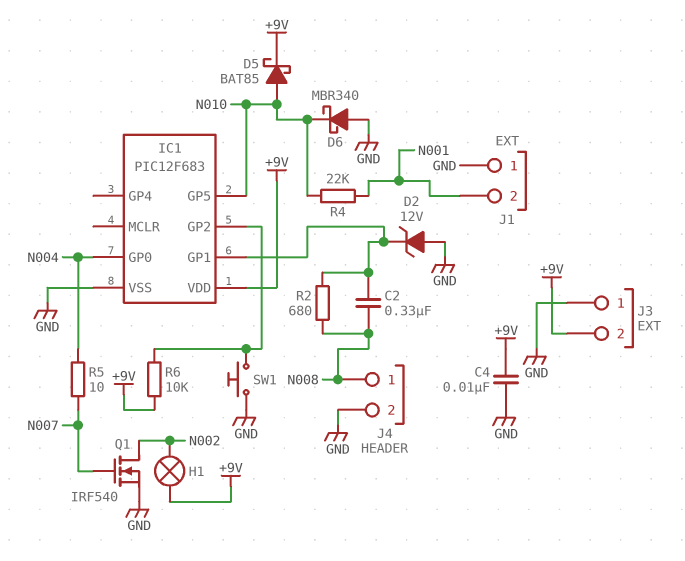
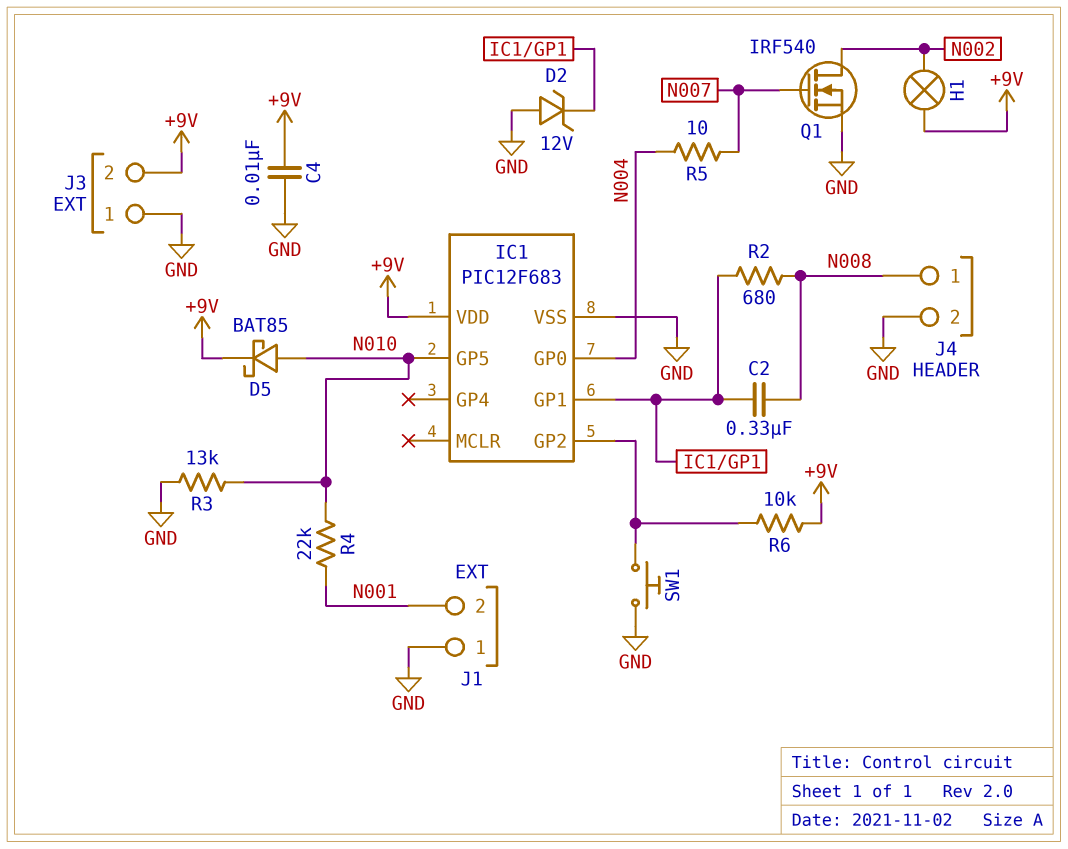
D6: schottky MBR340 (A GND, K N010) -> none
R3: none -> 13k (GND, N010)

